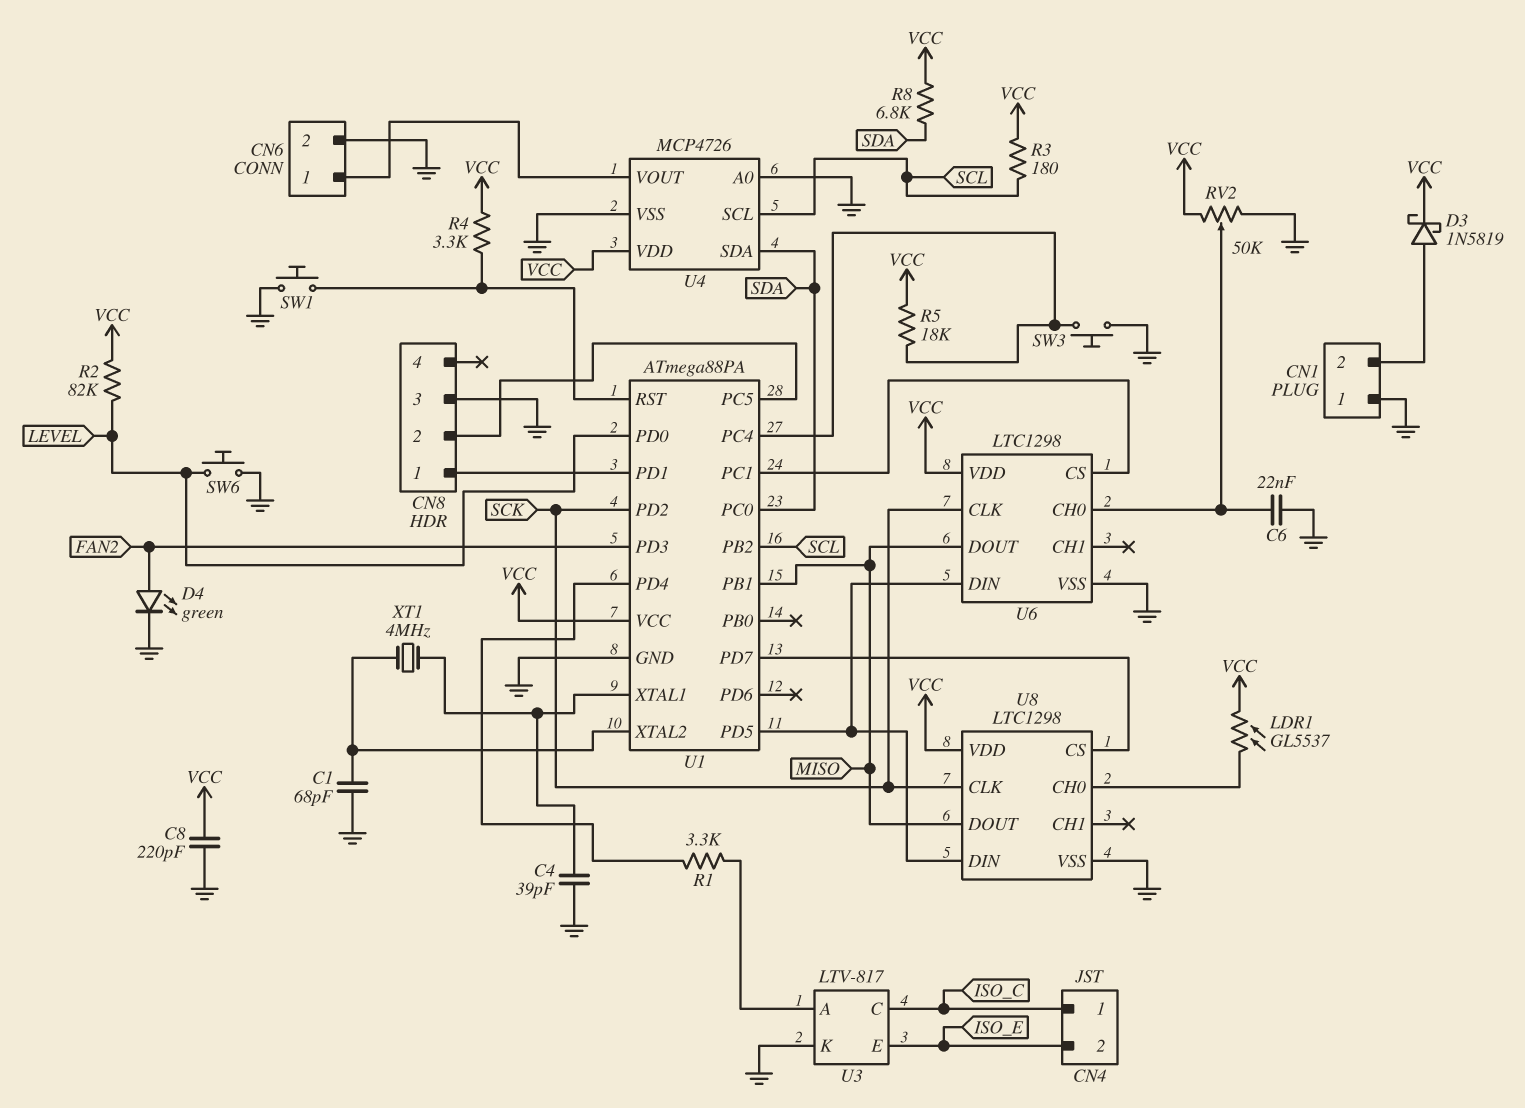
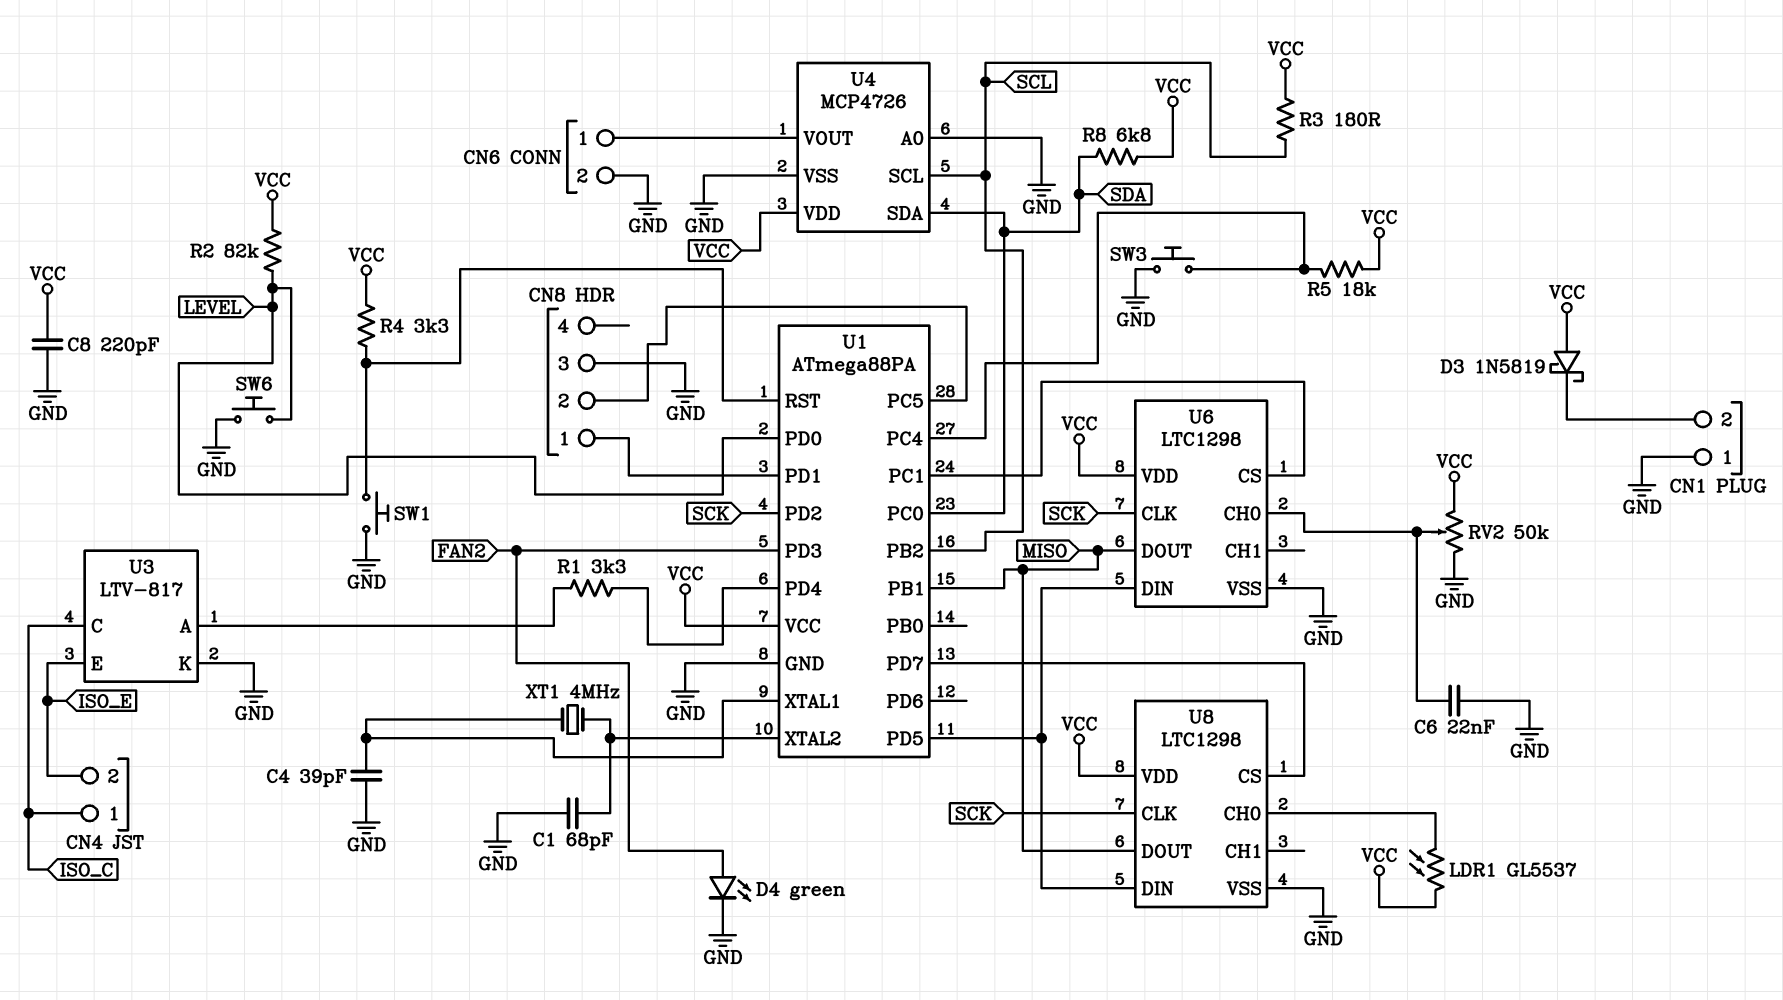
D3: schottky 1N5819 (A CN1/2, K VCC) -> schottky 1N5819 (A VCC, K CN1/2)

